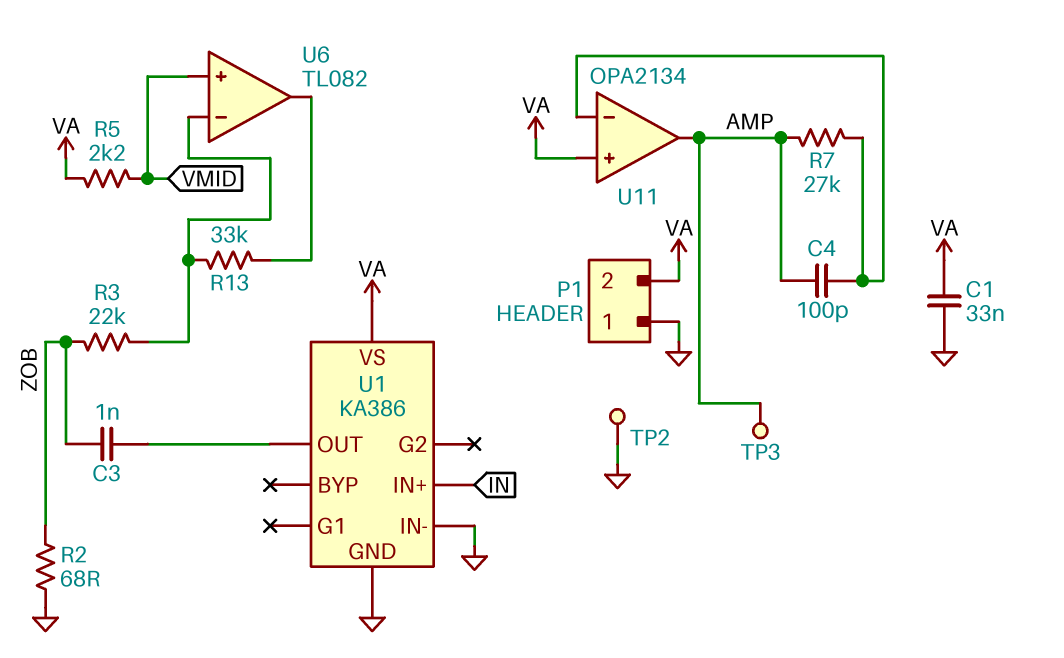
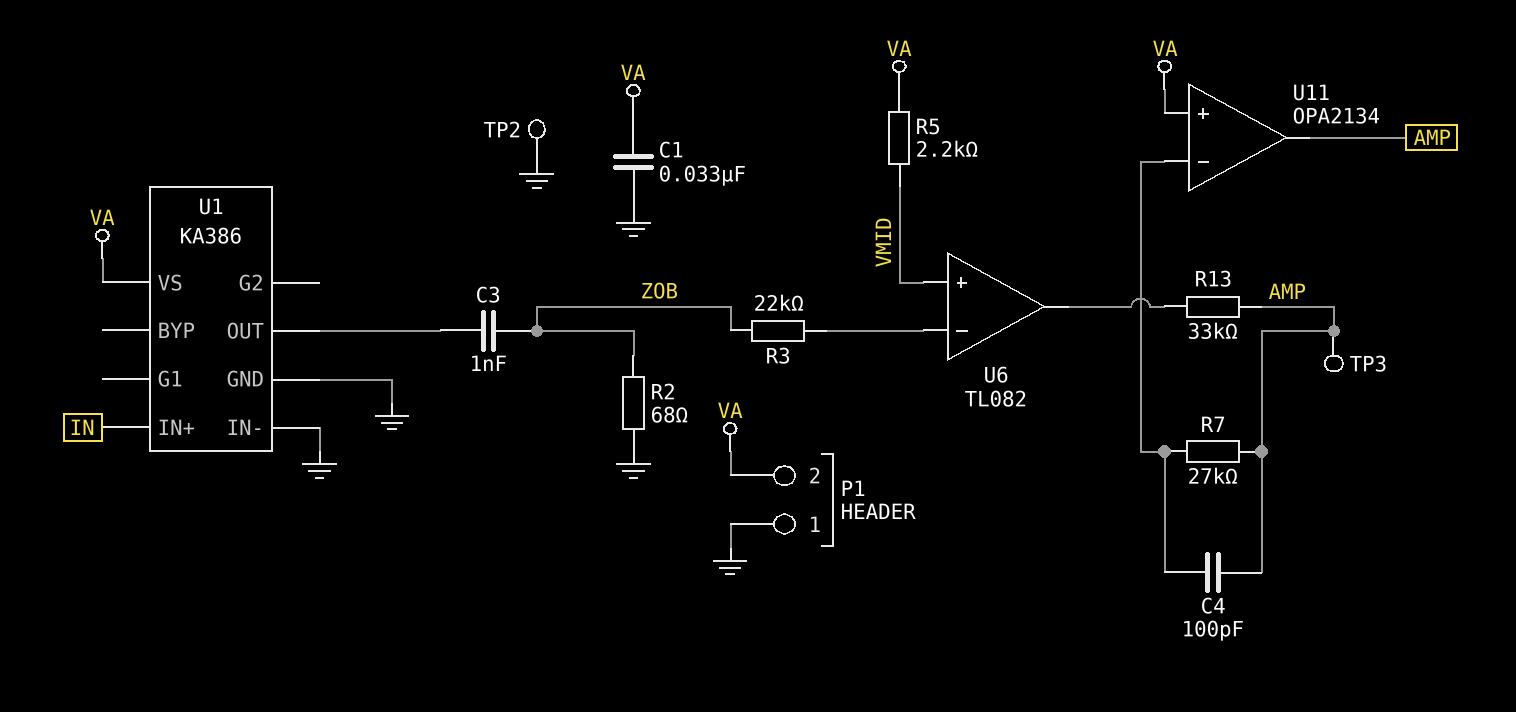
R13: 33k (U6/in-, U6/out) -> 33k (AMP, U6/out)

